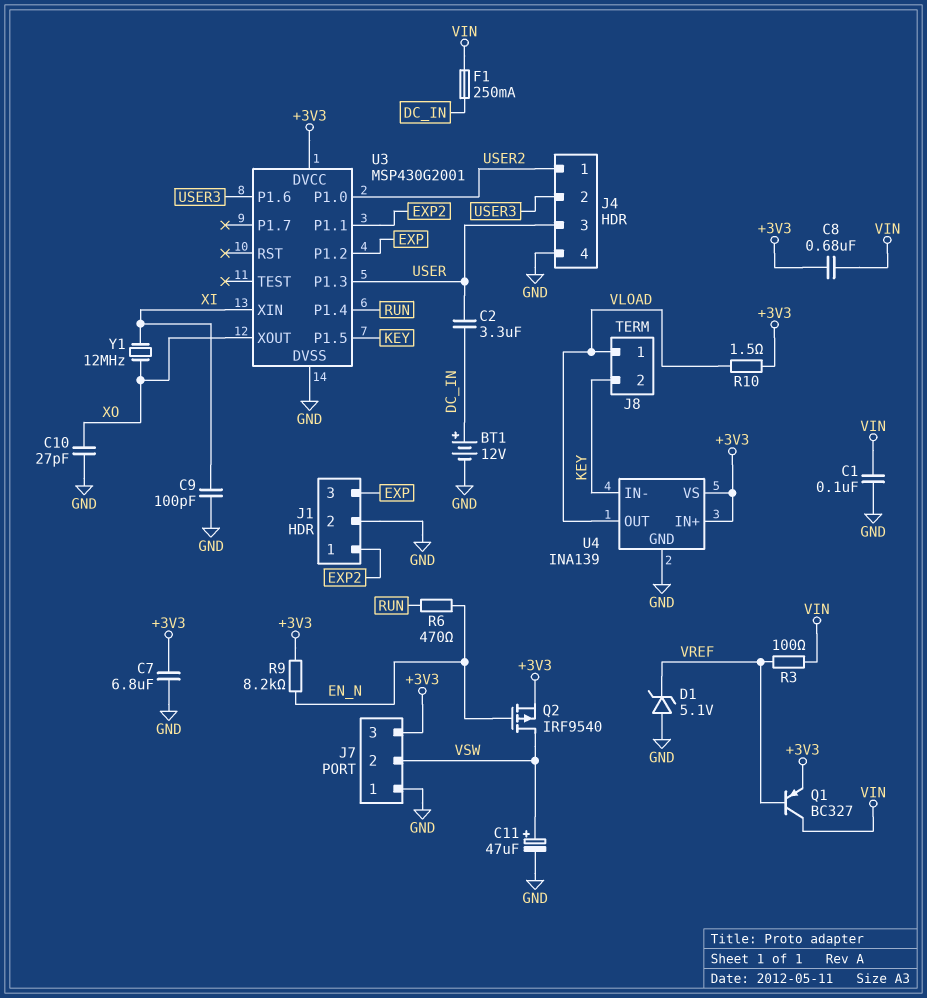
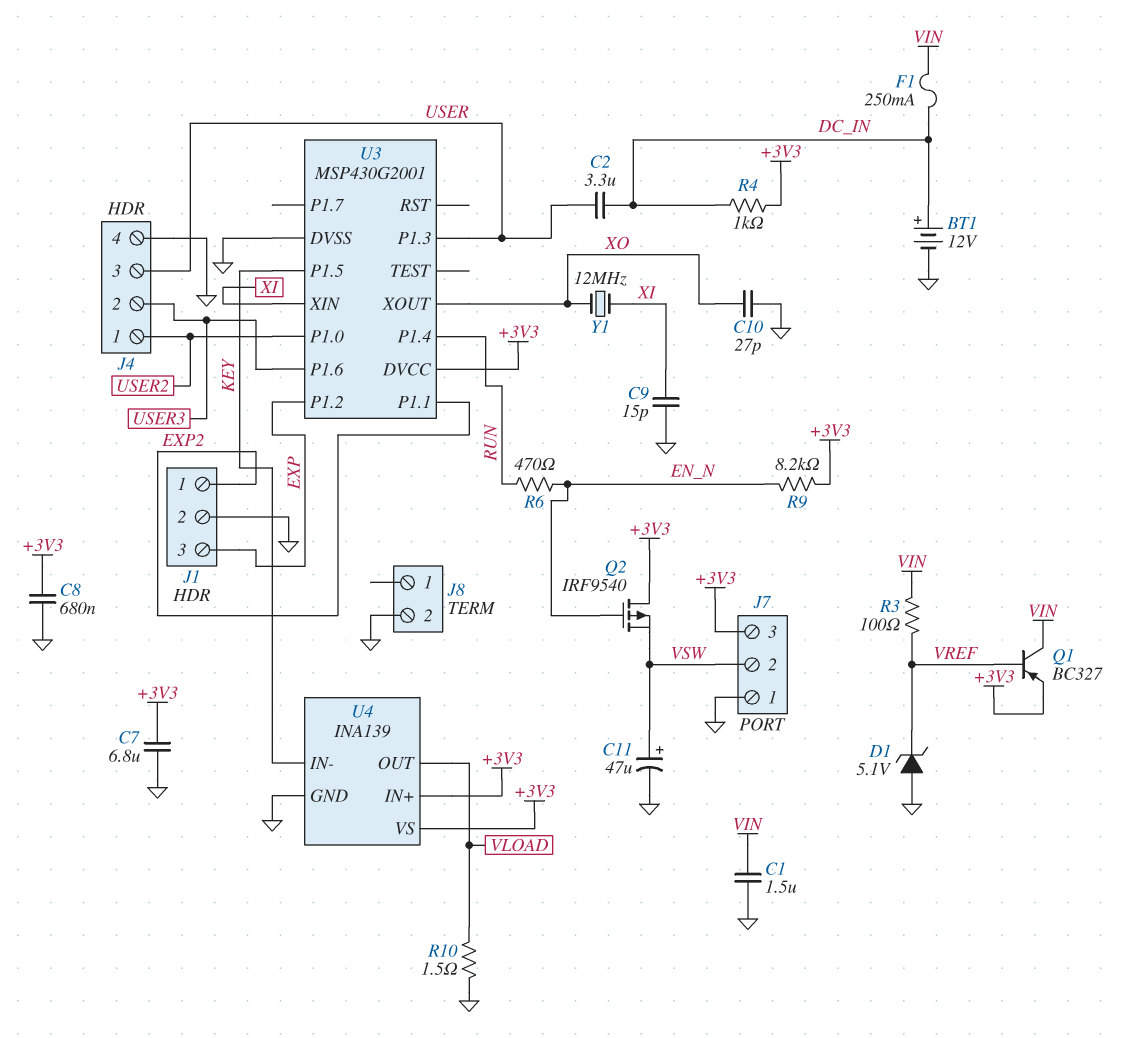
C1: 100nF (GND, VIN) -> 1.5uF (GND, VIN)
C8: 680nF (+3V3, VIN) -> 680nF (+3V3, GND)
C9: 100pF (GND, XI) -> 15pF (GND, XI)
J8 pin 1: VLOAD -> none
J8 pin 2: KEY -> GND
Q2: PMOS IRF9540 (G EN_N, D VSW, S +3V3) -> PMOS IRF9540 (G EN_N, D +3V3, S VSW)
R4: none -> 1k (+3V3, DC_IN)
R10: 1.5 (+3V3, VLOAD) -> 1.5 (GND, VLOAD)

